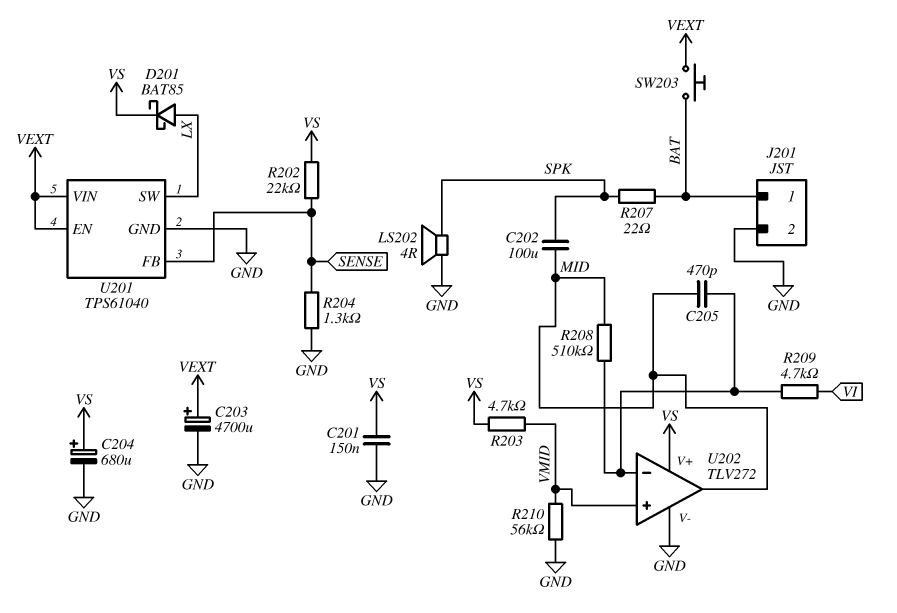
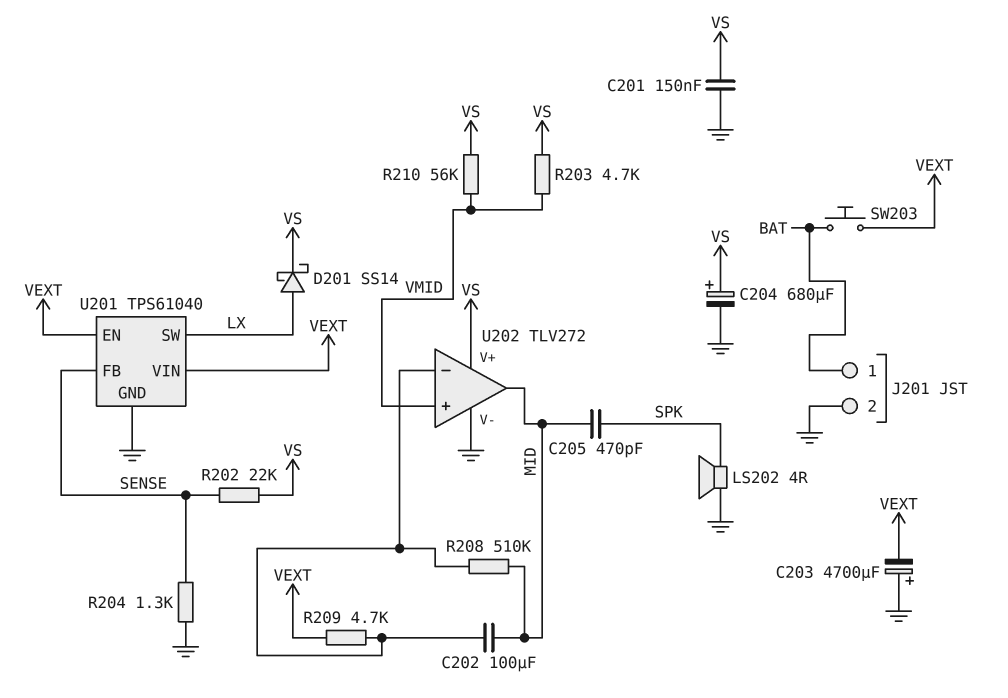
C202: 100uF (MID, SPK) -> 100uF (MID, U202/in-)
C203: 4700uF (plus VEXT, minus GND) -> 4700uF (plus GND, minus VEXT)
C205: 470pF (MID, U202/in-) -> 470pF (MID, SPK)
D201: schottky BAT85 (A LX, K VS) -> schottky SS14 (A LX, K VS)
R207: 22 (BAT, SPK) -> none
R209: 4.7k (U202/in-, VI) -> 4.7k (U202/in-, VEXT)
R210: 56k (GND, VMID) -> 56k (VMID, VS)

